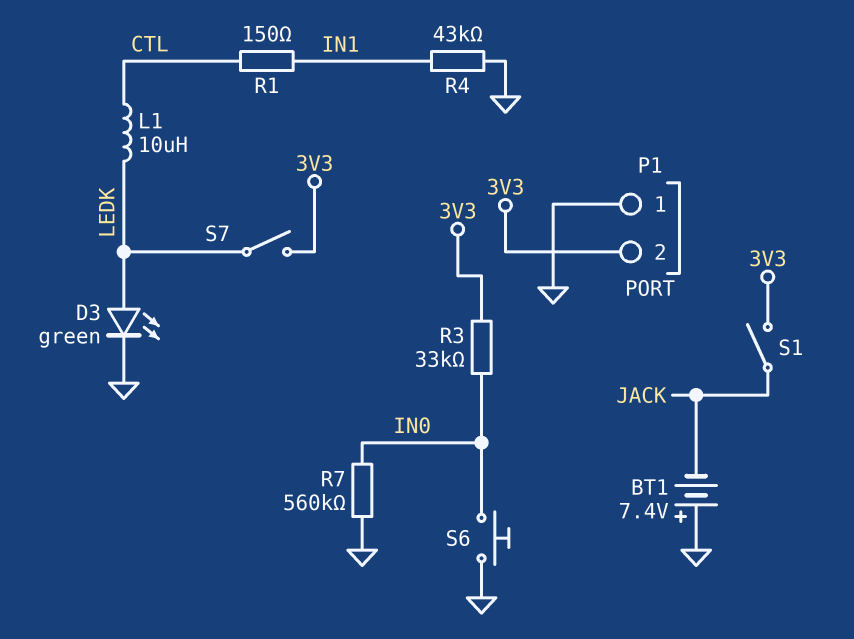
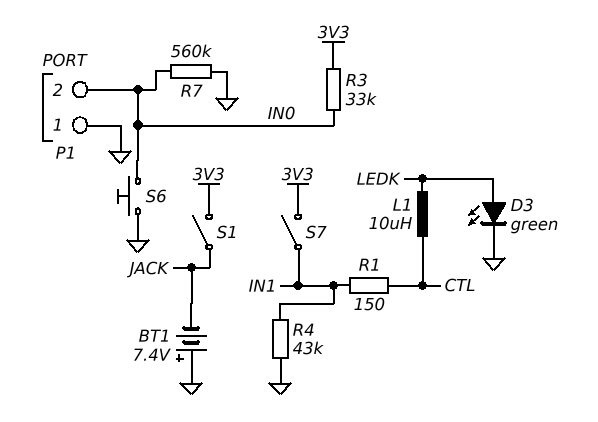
P1 pin 2: 3V3 -> IN0
S7: switch (3V3, LEDK) -> switch (3V3, IN1)

